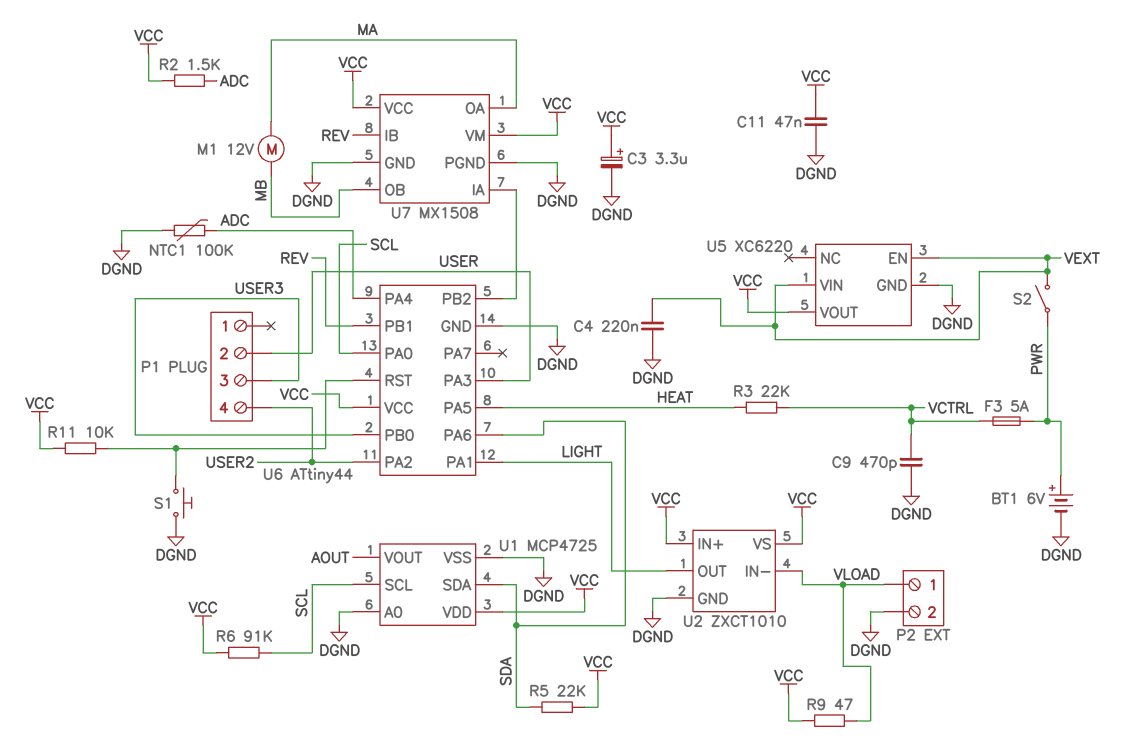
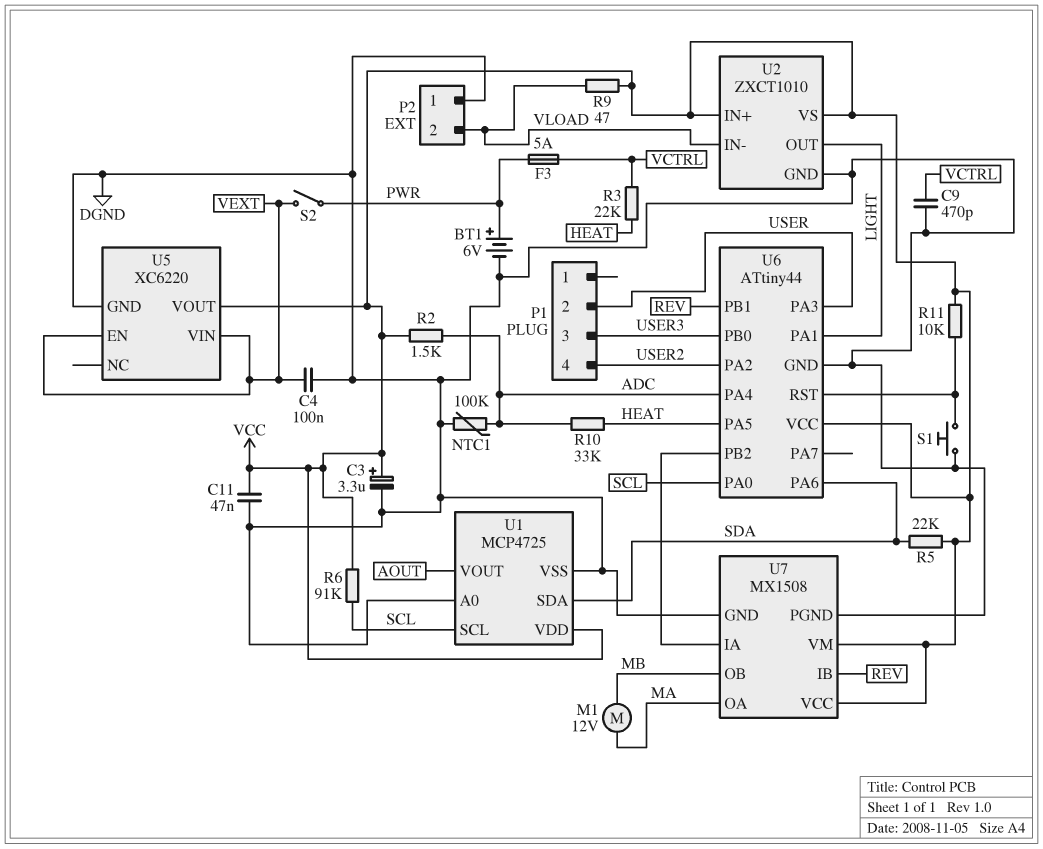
C4: 220nF (DGND, VEXT) -> 100nF (DGND, VEXT)
P2 pin 1: VLOAD -> DGND
P2 pin 2: DGND -> VLOAD
R10: none -> 33k (ADC, HEAT)

